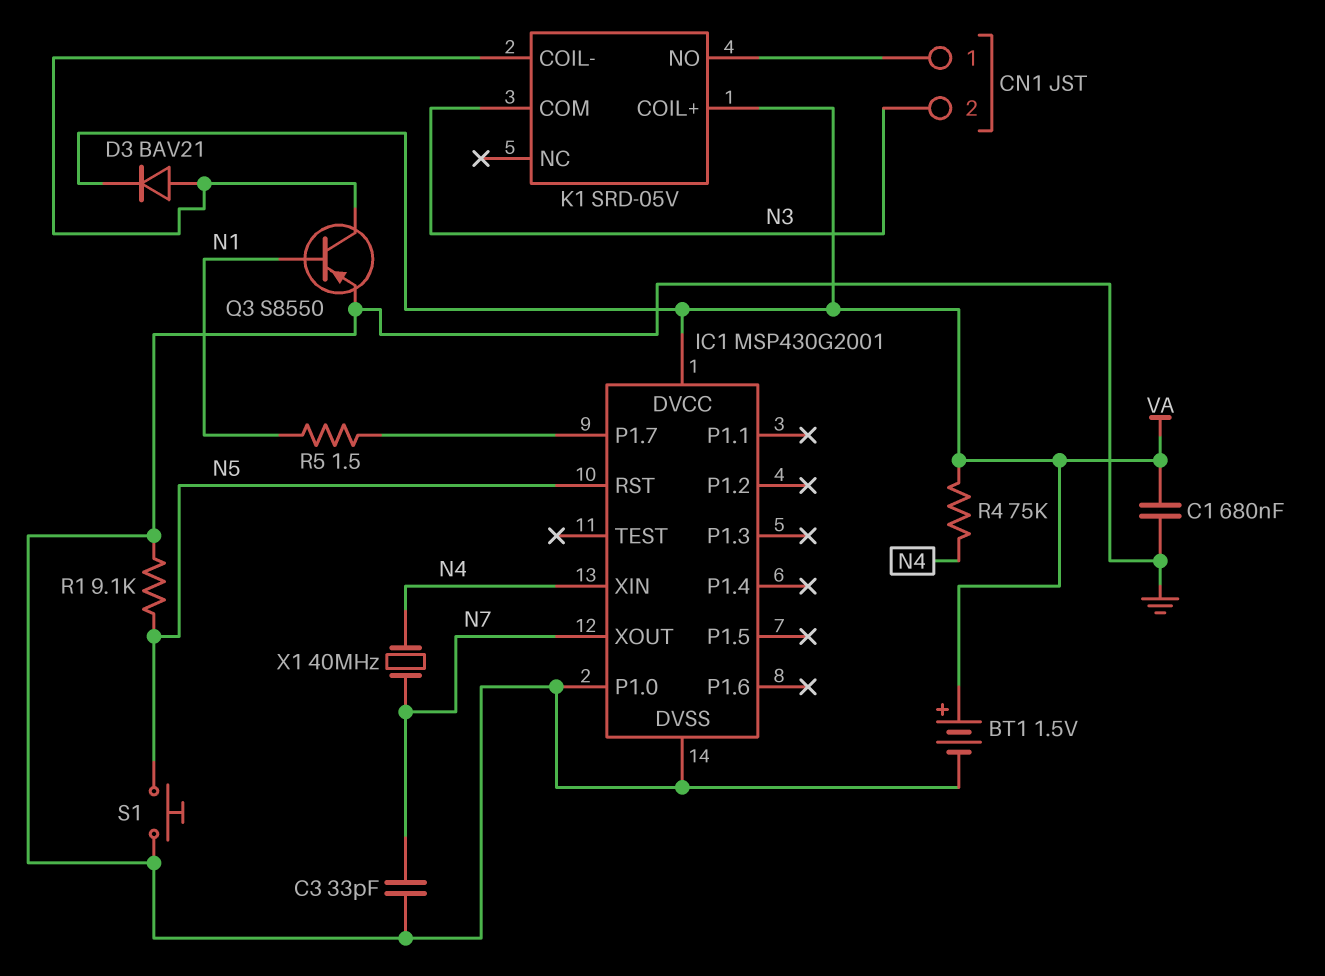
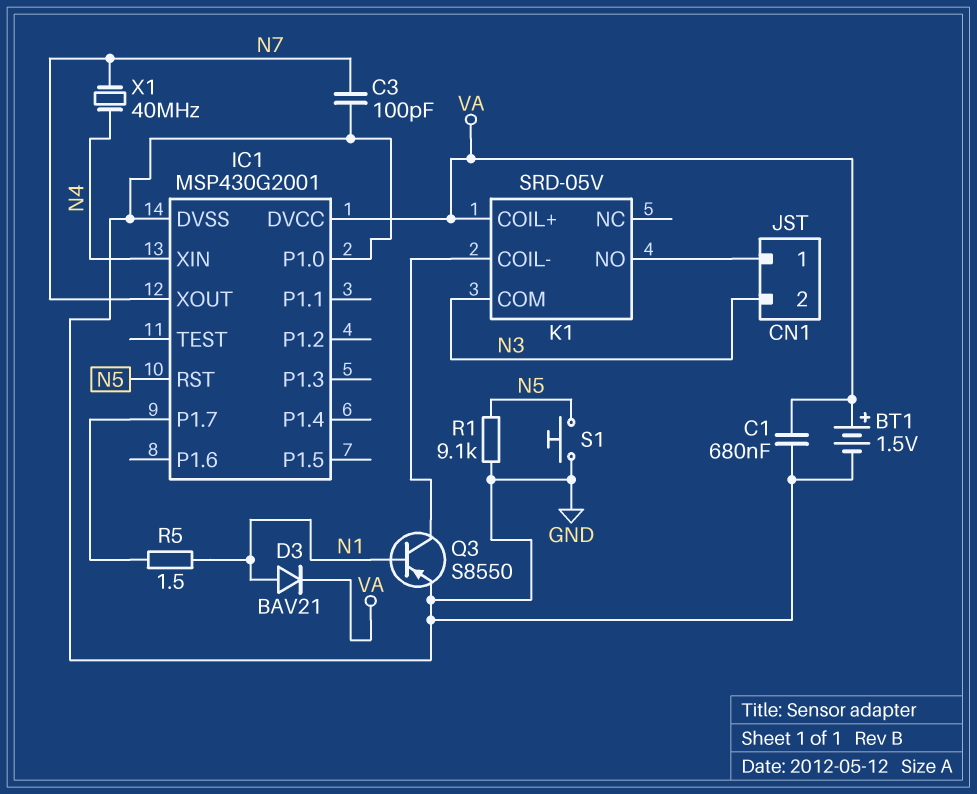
C3: 33pF (GND, N7) -> 100pF (GND, N7)
D3: diode BAV21 (A K1/COIL-, K VA) -> diode BAV21 (A N1, K VA)
R4: 75k (N4, VA) -> none

